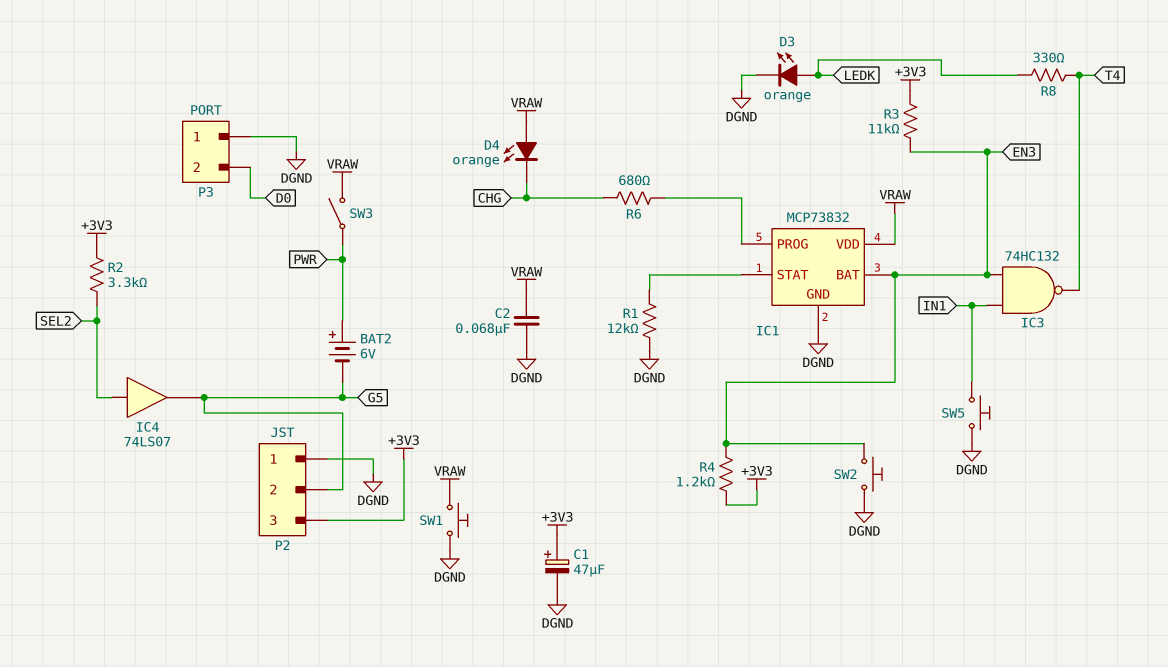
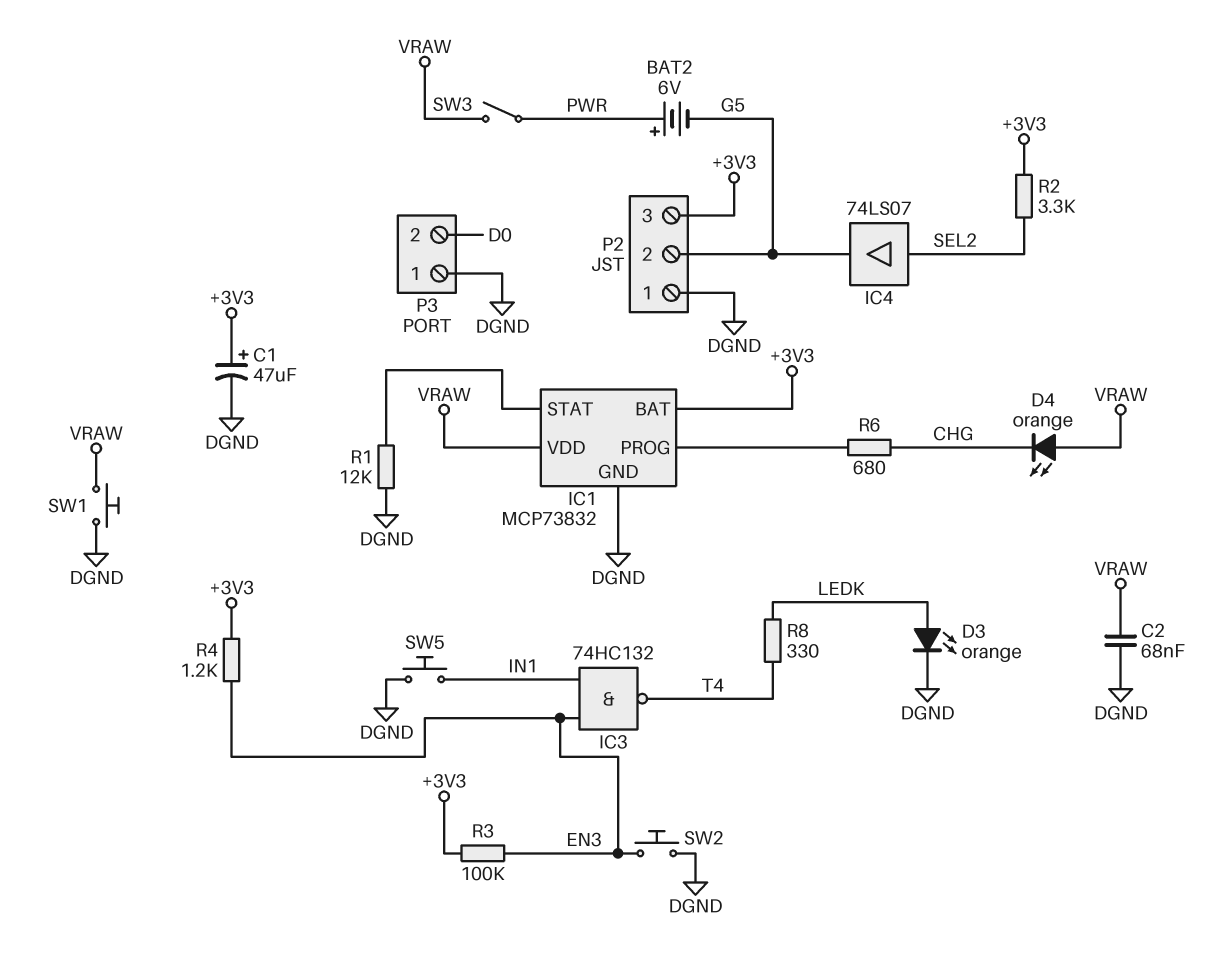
IC1 pin BAT: EN3 -> +3V3
R3: 11k (+3V3, EN3) -> 100k (+3V3, EN3)

